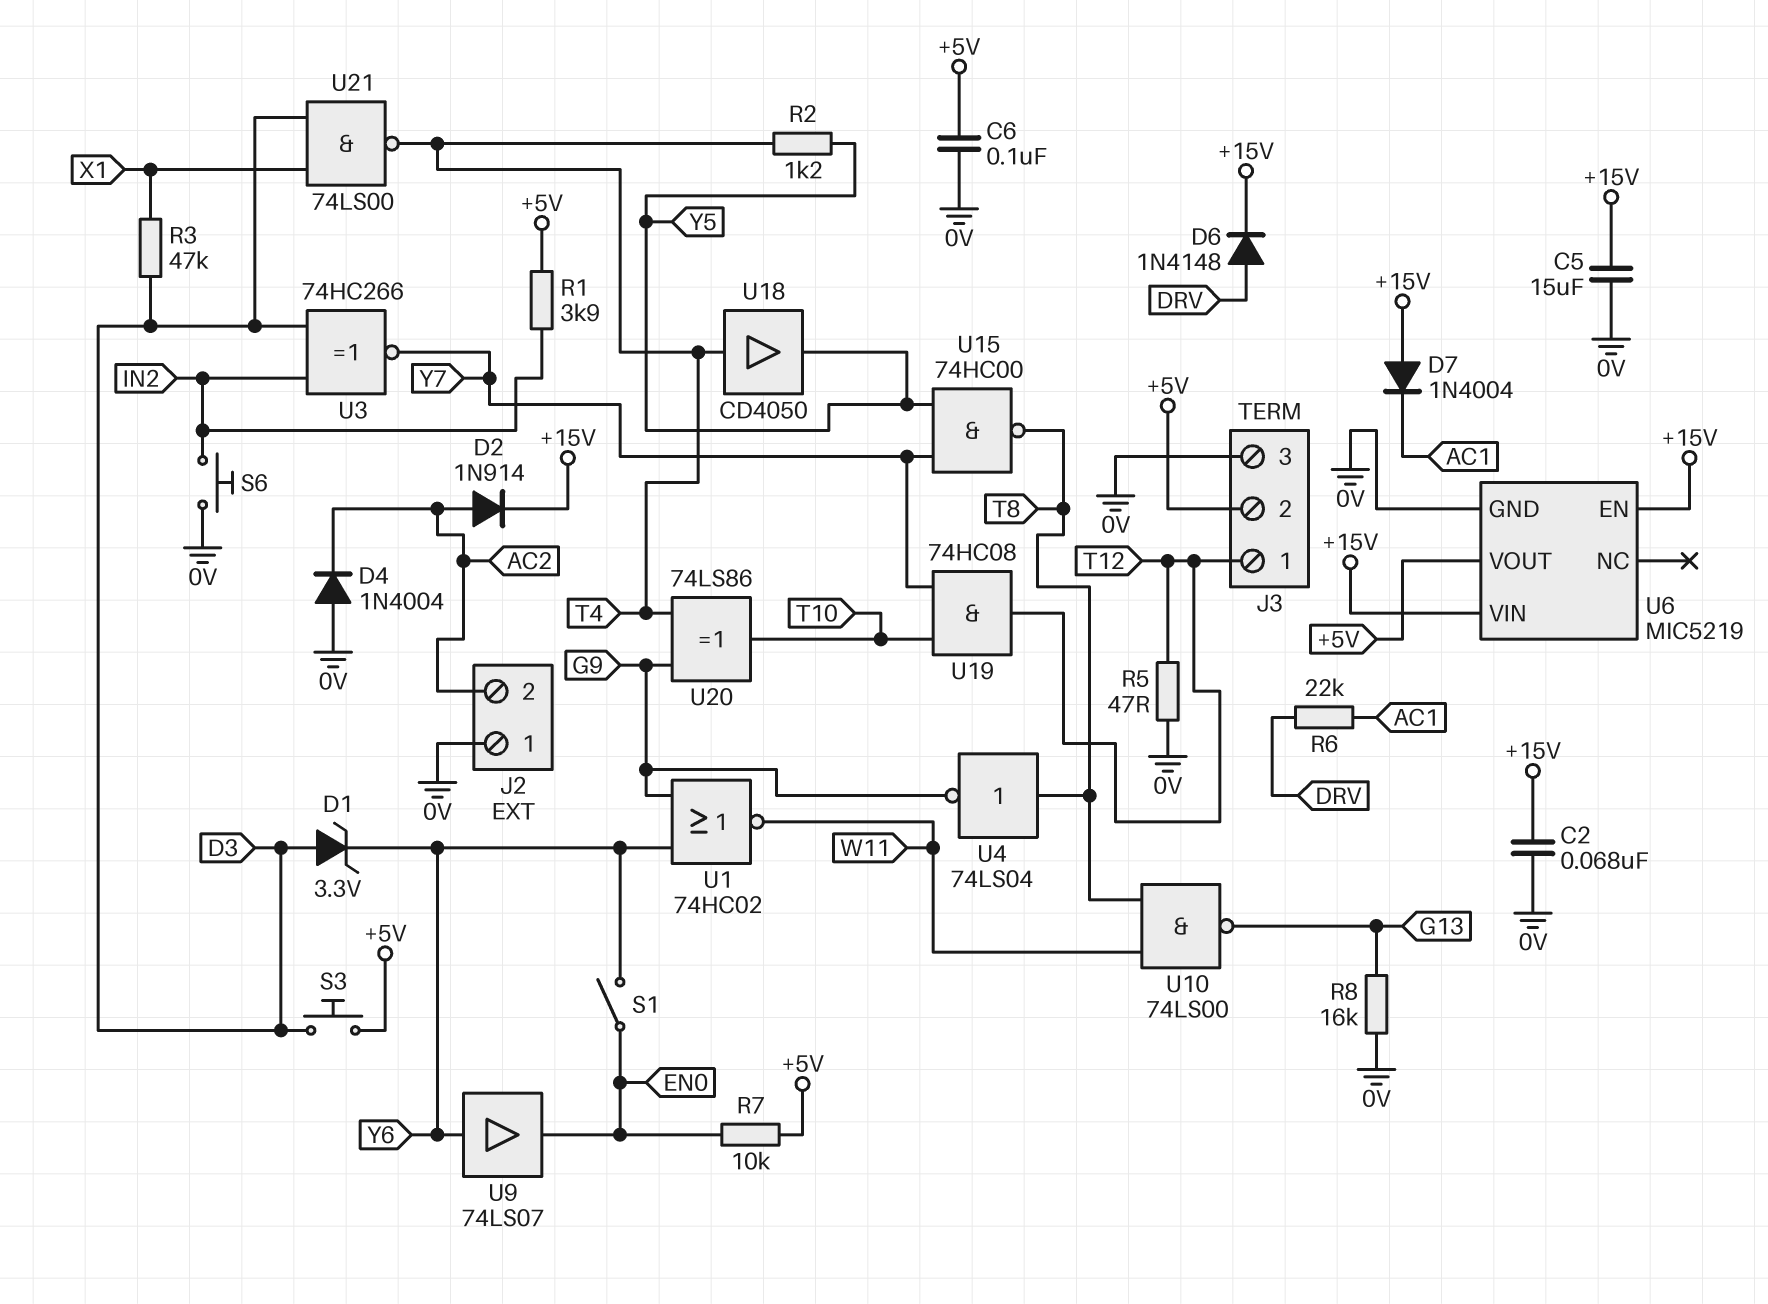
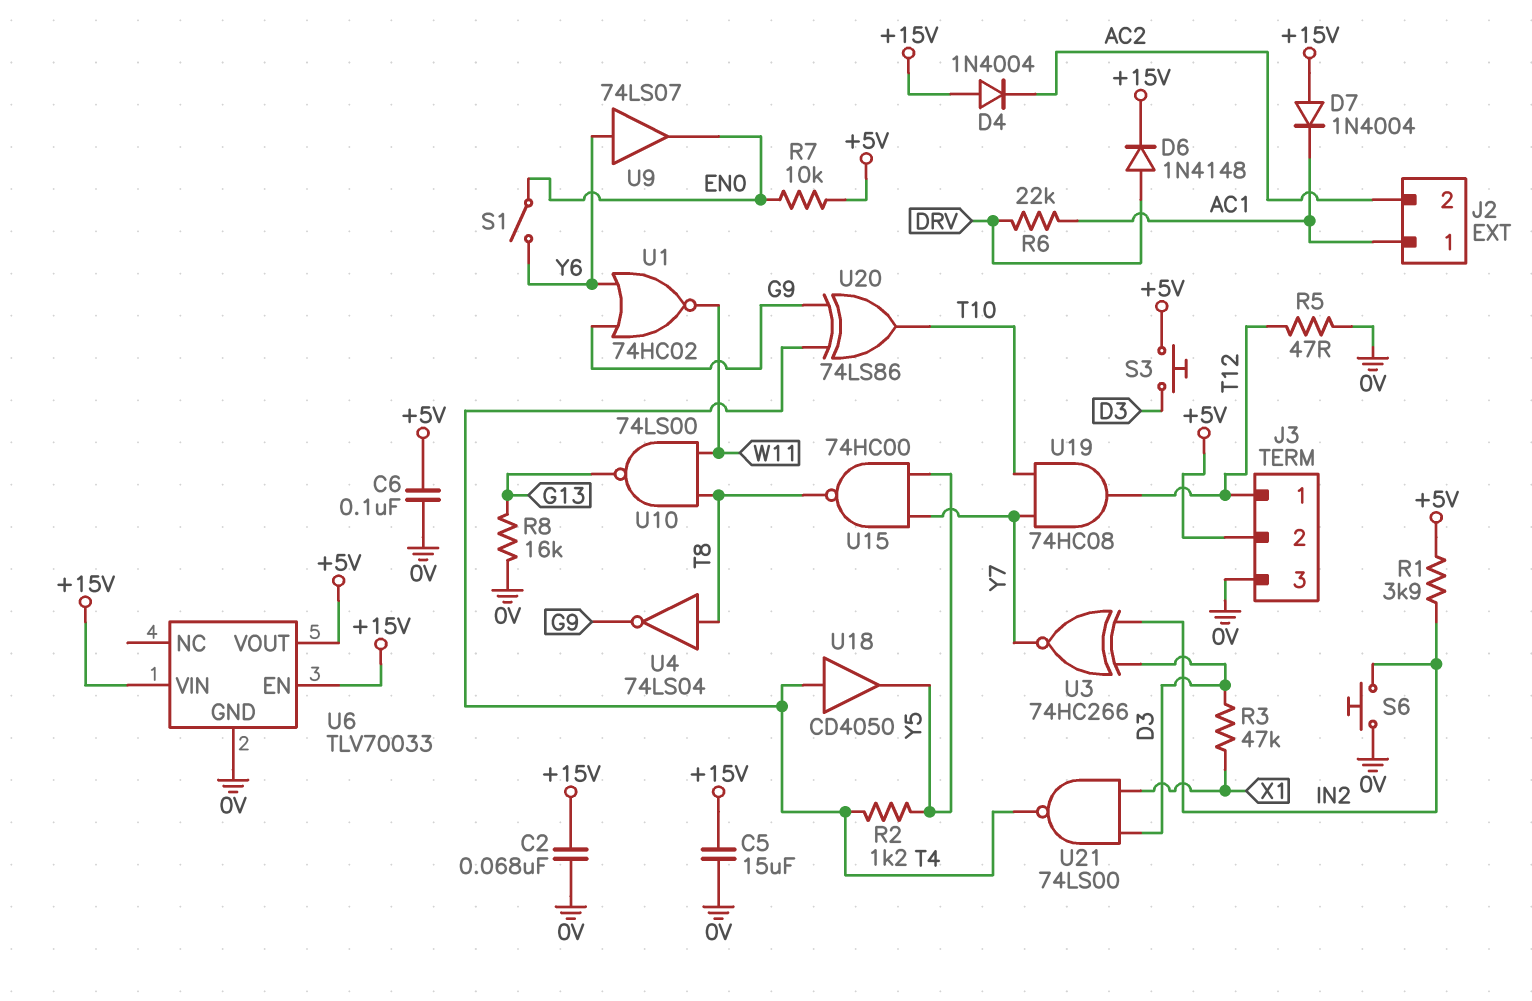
D1: zener 3.3V (A D3, K Y6) -> none
D2: diode 1N914 (A AC2, K +15V) -> none
D4: diode 1N4004 (A 0V, K AC2) -> diode 1N4004 (A +15V, K AC2)
J2 pin 1: 0V -> AC1
U6: MIC5219 -> TLV70033

